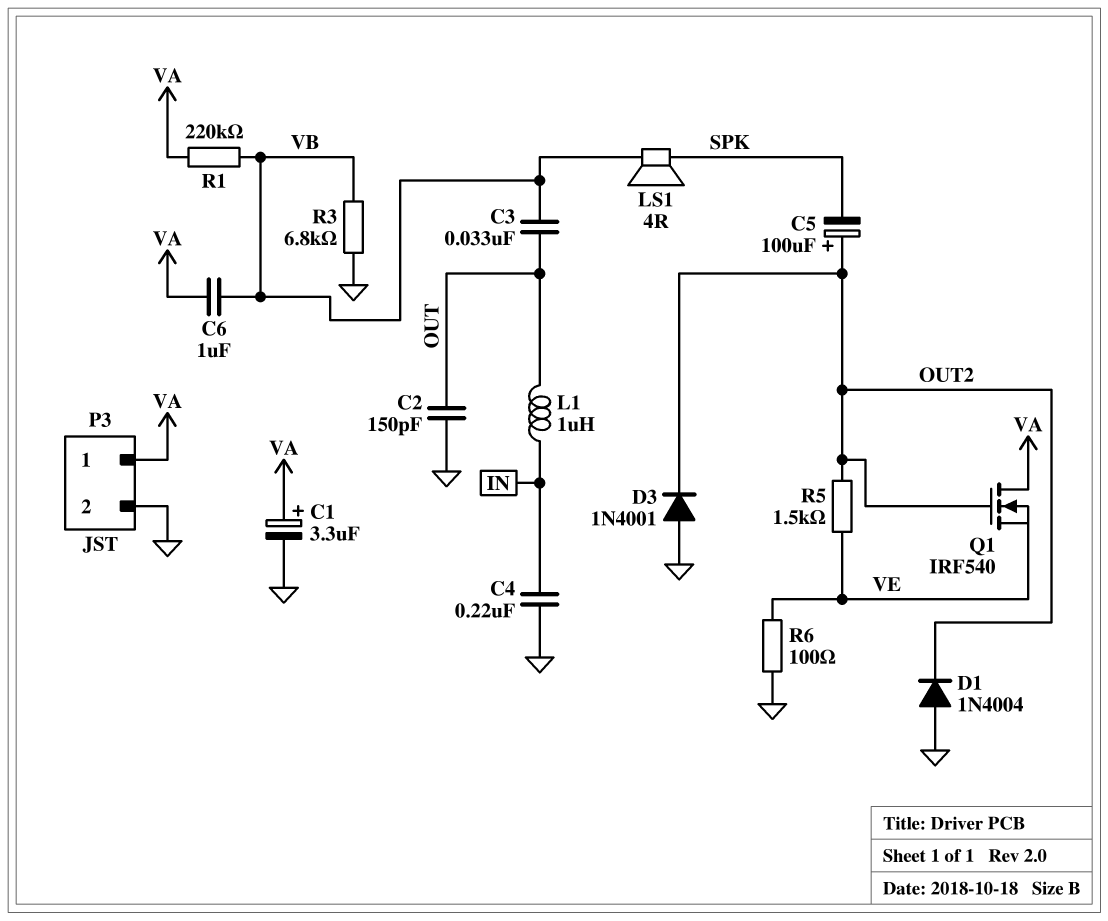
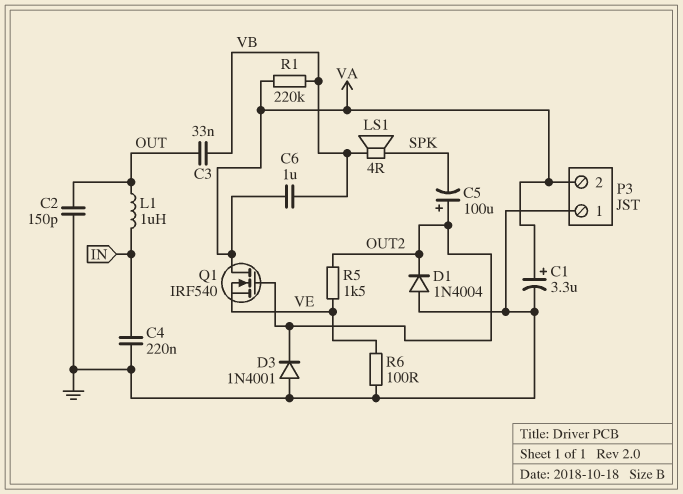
P3 pin 1: VA -> GND
P3 pin 2: GND -> VA
R3: 6.8k (GND, VB) -> none

